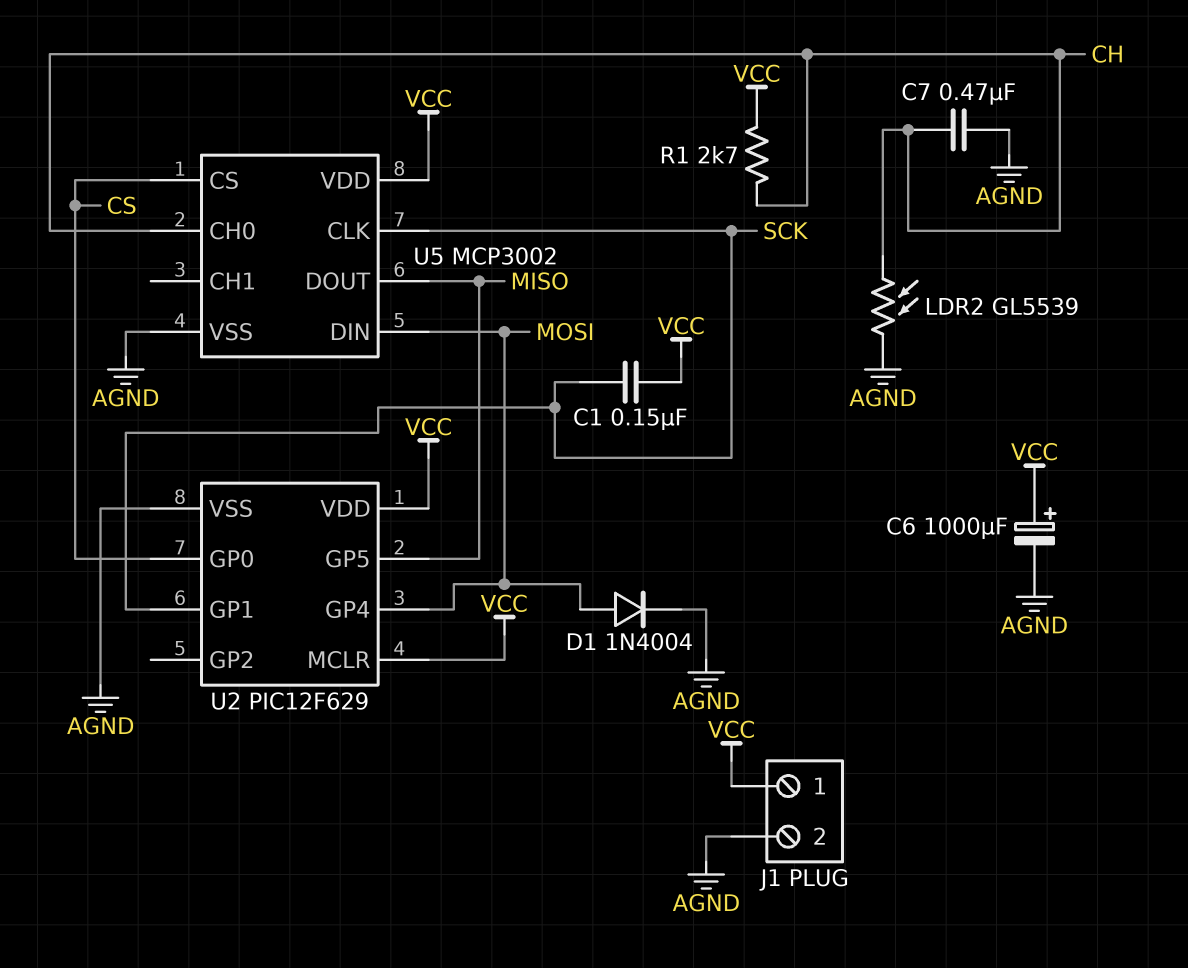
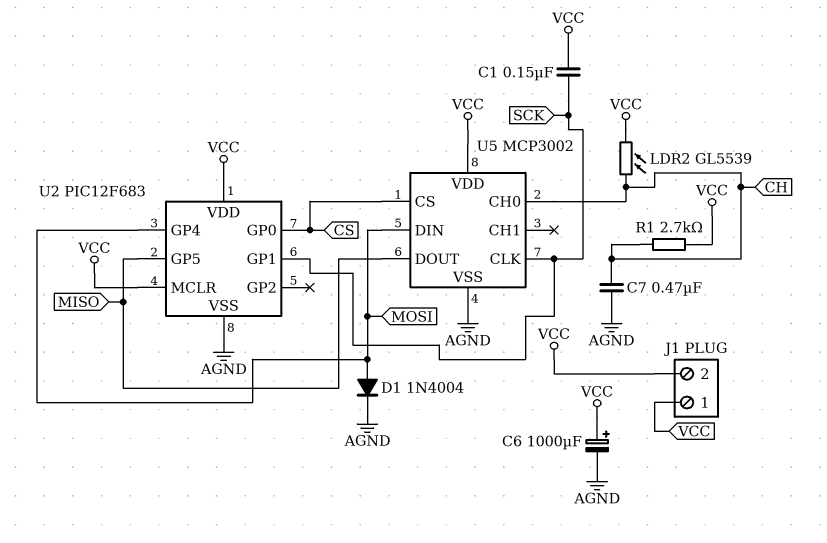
J1 pin 2: AGND -> VCC
LDR2: GL5539 (AGND, CH) -> GL5539 (CH, VCC)
U2: PIC12F629 -> PIC12F683

